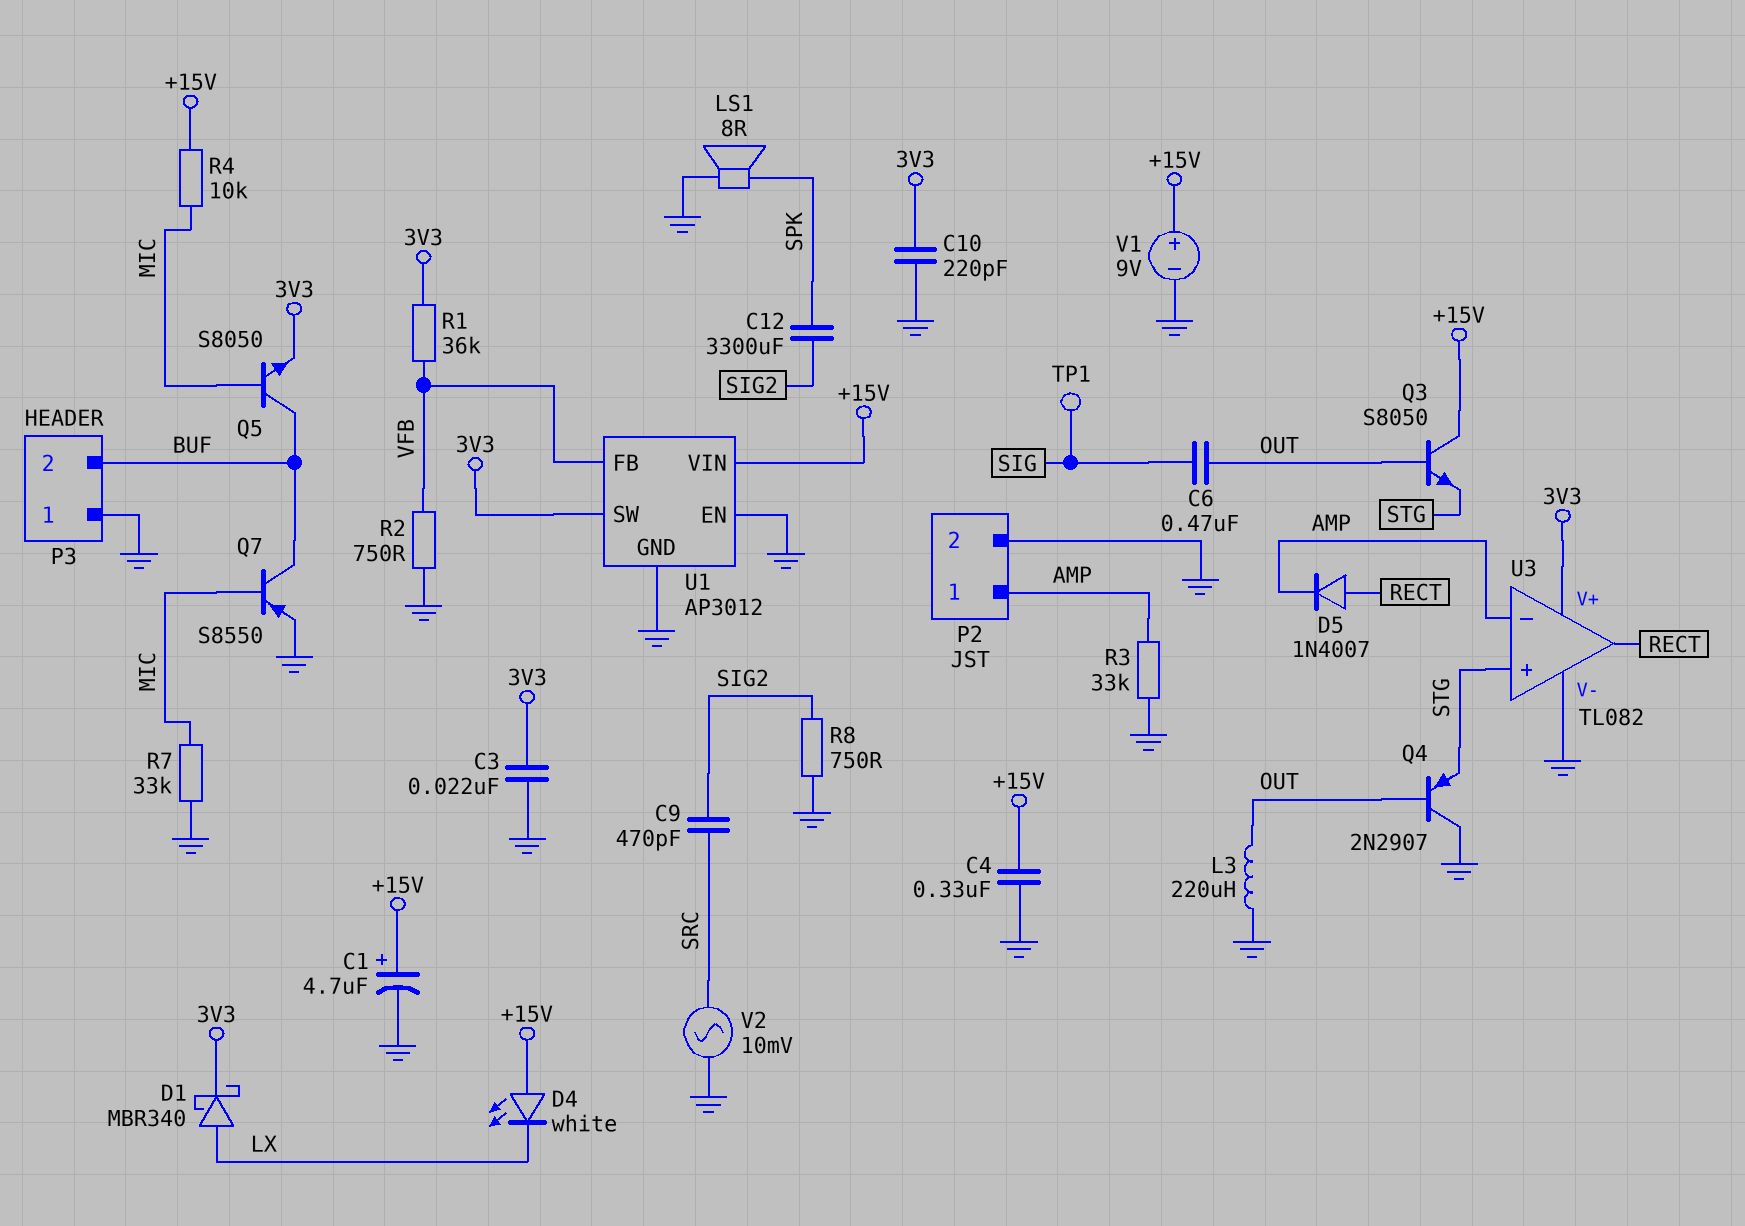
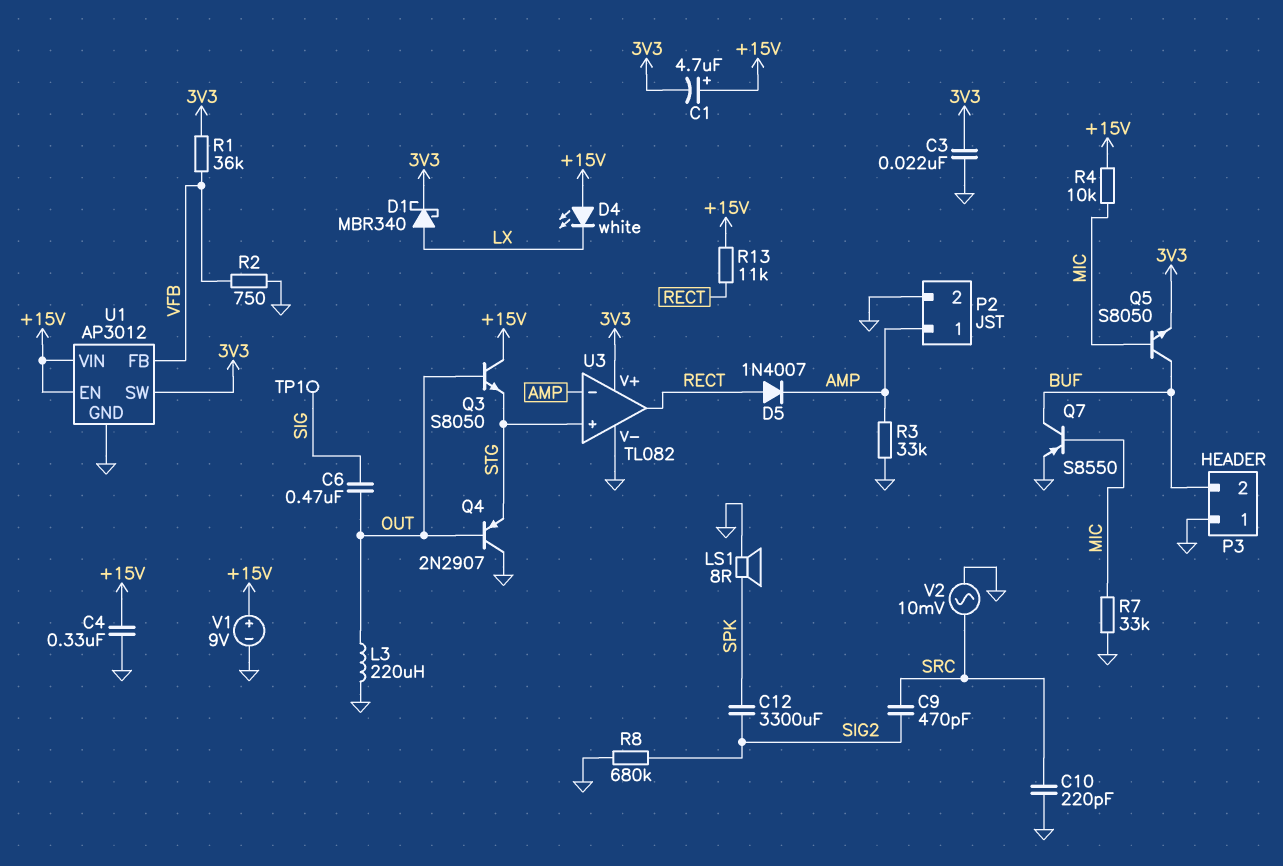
C1: 4.7uF (plus +15V, minus GND) -> 4.7uF (plus +15V, minus 3V3)
C10: 220pF (3V3, GND) -> 220pF (GND, SRC)
R8: 750 (GND, SIG2) -> 680k (GND, SIG2)
R13: none -> 11k (+15V, RECT)
U1 pin EN: GND -> +15V

